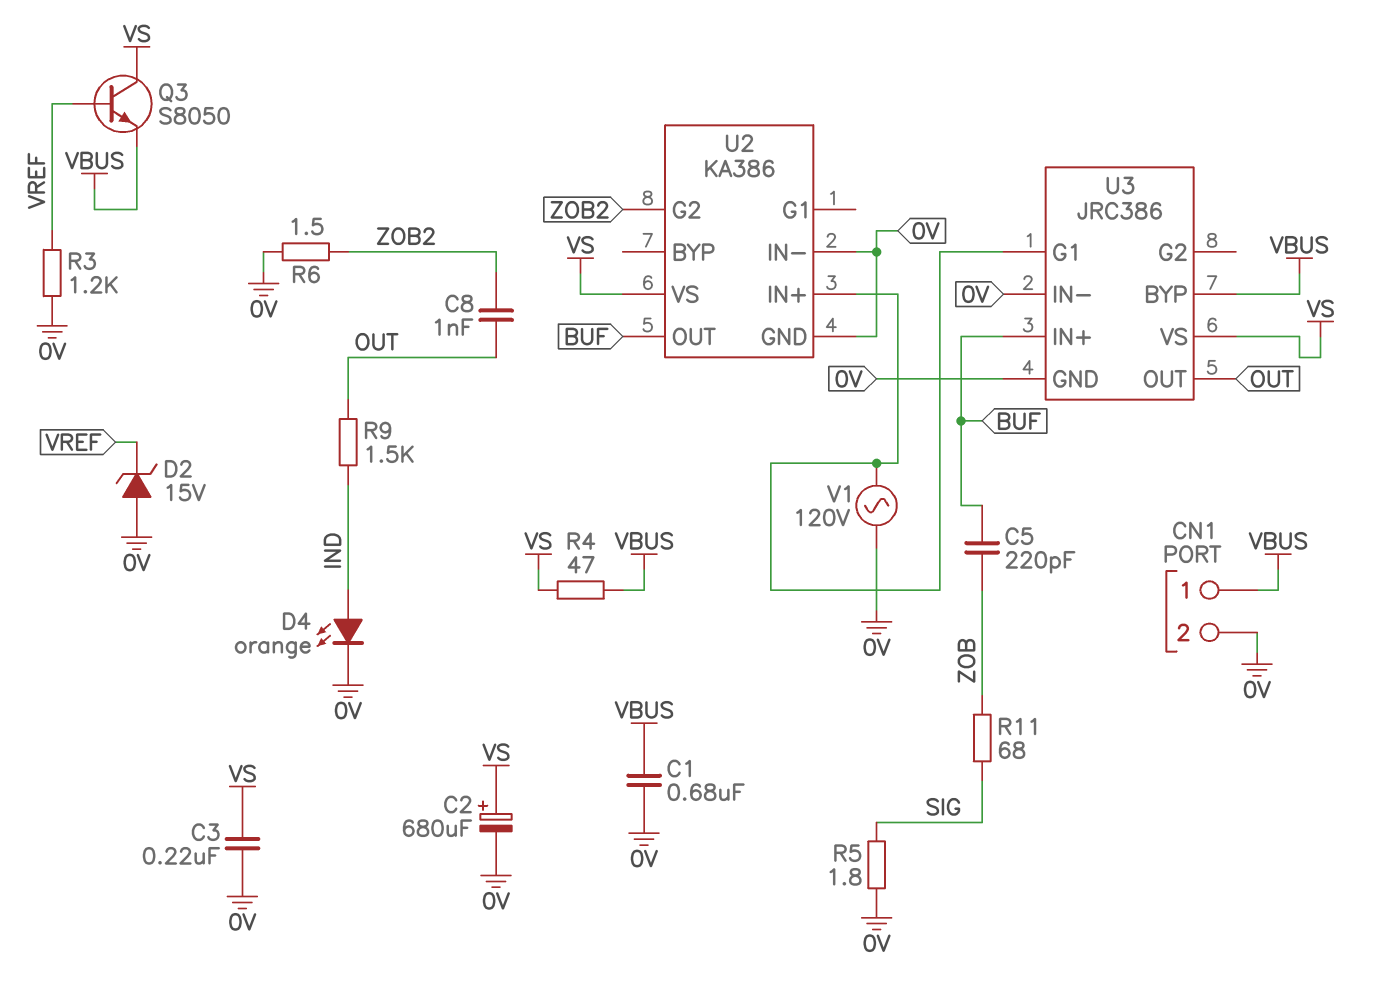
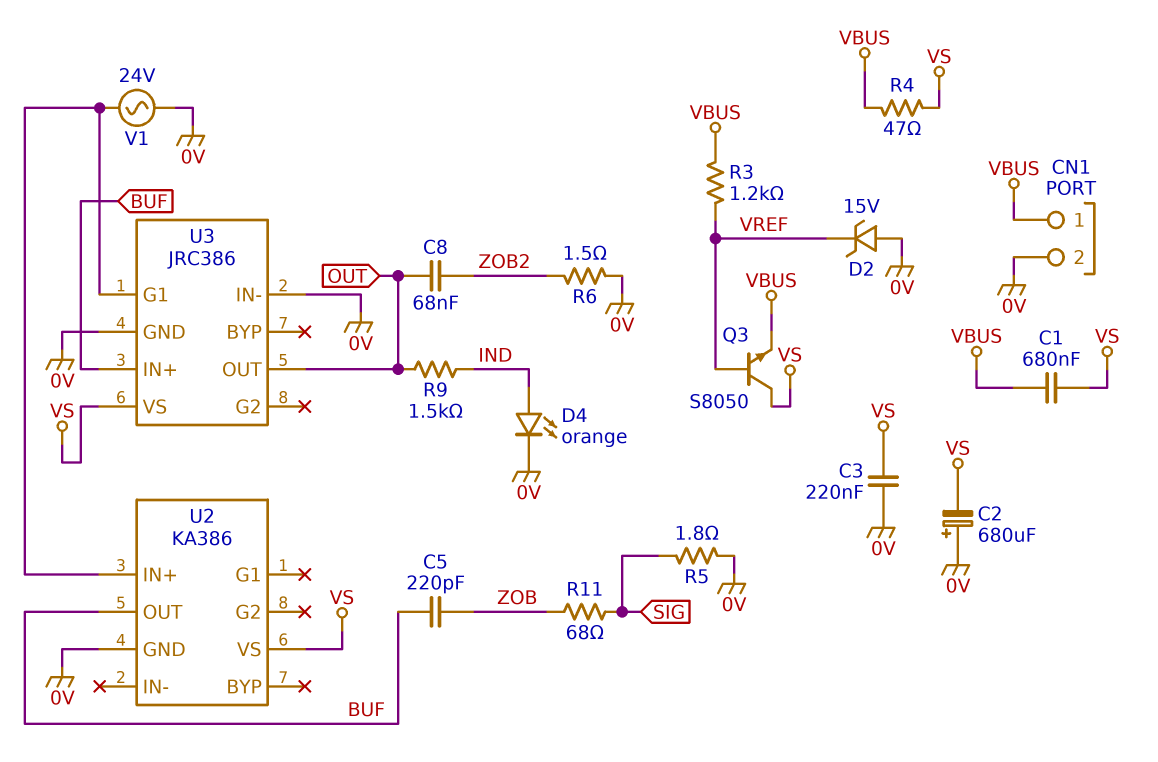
C1: 680nF (0V, VBUS) -> 680nF (VBUS, VS)
C2: 680uF (plus VS, minus 0V) -> 680uF (plus 0V, minus VS)
C8: 1nF (OUT, ZOB2) -> 68nF (OUT, ZOB2)
R3: 1.2k (0V, VREF) -> 1.2k (VBUS, VREF)
U2 pin G2: ZOB2 -> none
U2 pin IN-: 0V -> none
U3 pin BYP: VBUS -> none
V1: AC 120V (0V, U2/IN+) -> AC 24V (0V, U2/IN+)

